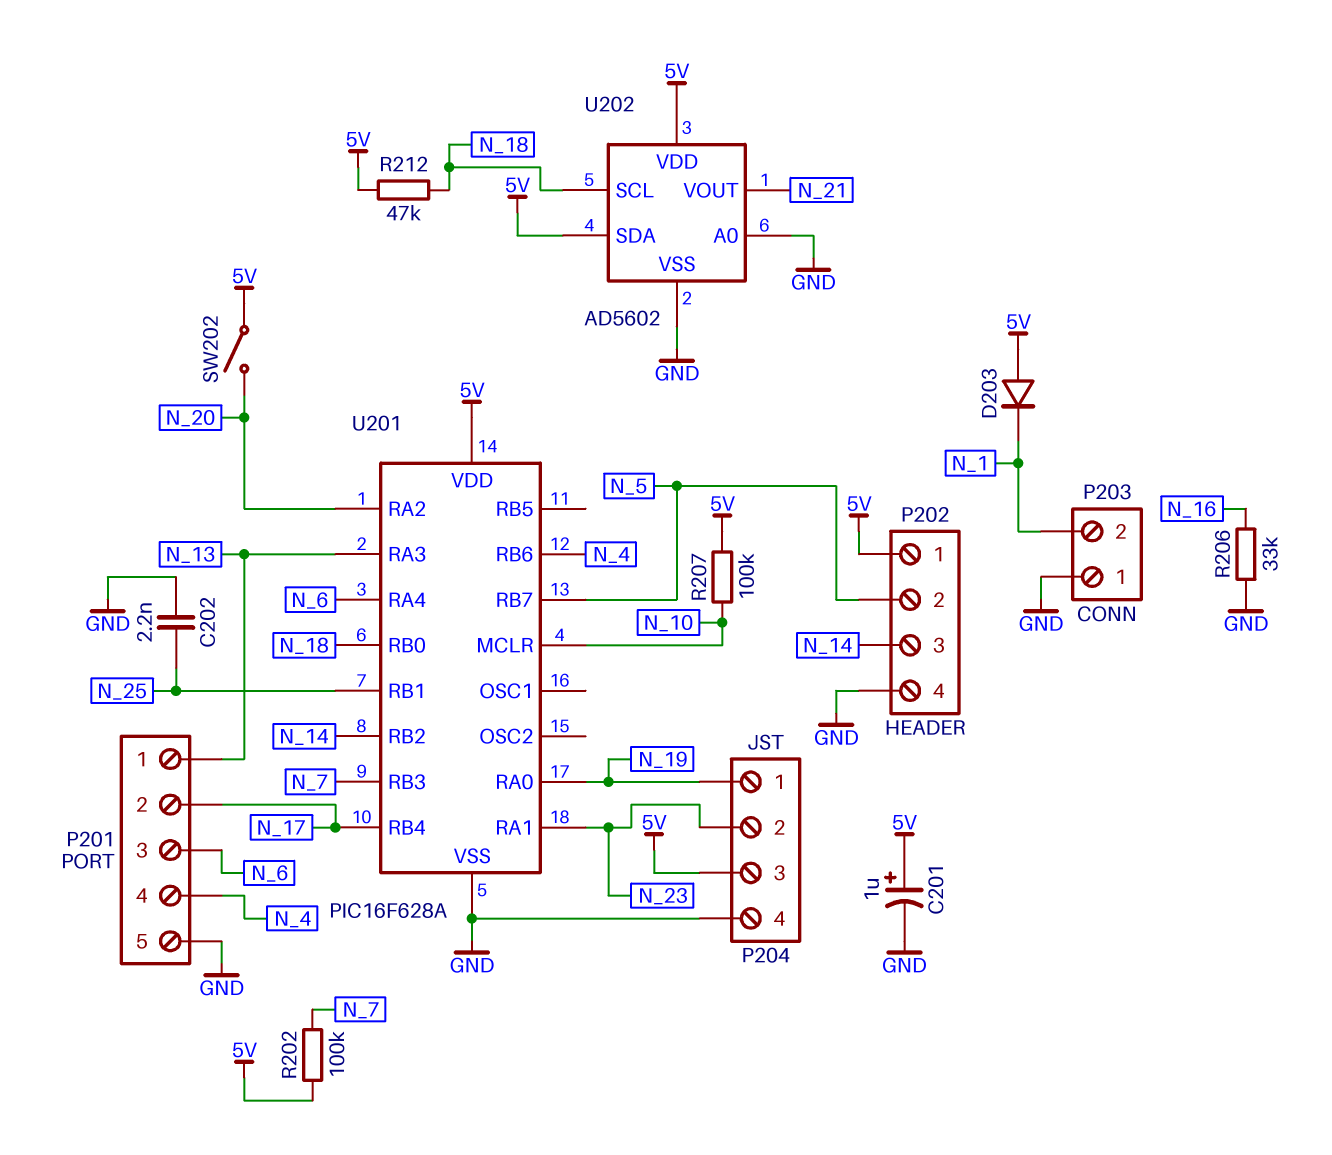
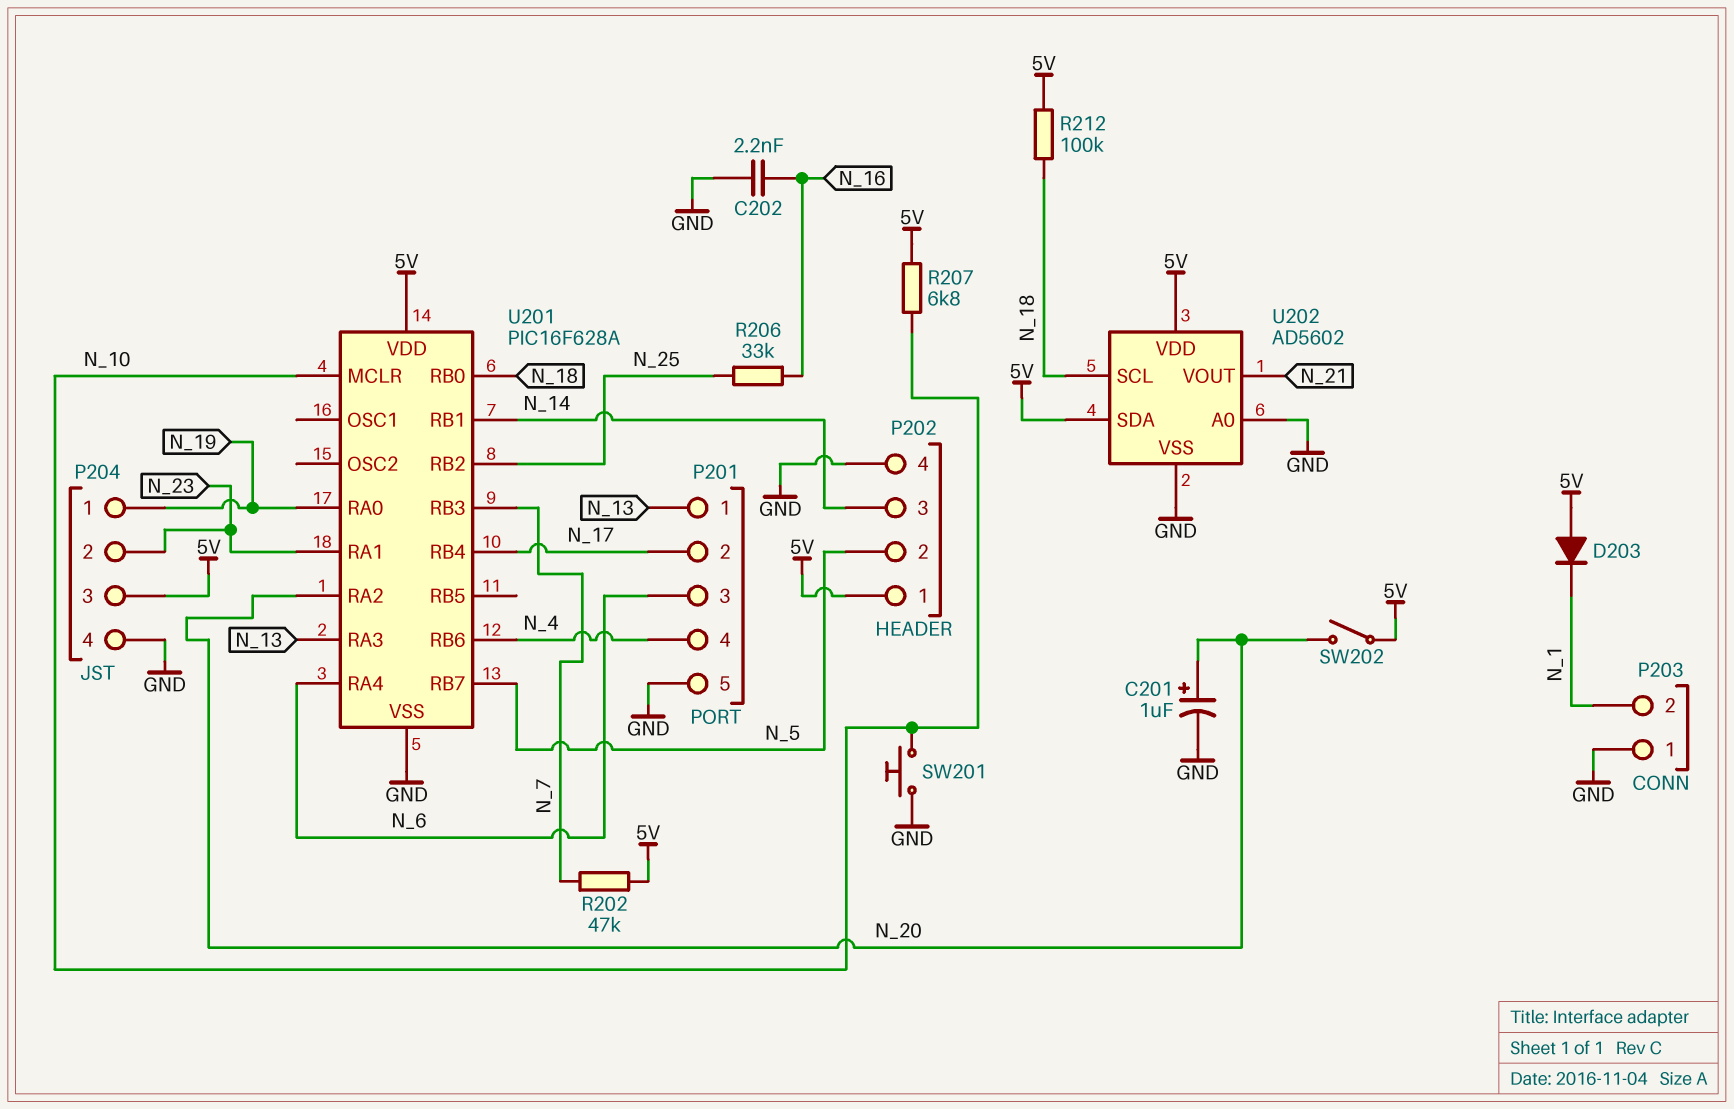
C201: 1uF (plus 5V, minus GND) -> 1uF (plus N_20, minus GND)
C202: 2.2nF (GND, N_25) -> 2.2nF (GND, N_16)
R202: 100k (5V, N_7) -> 47k (5V, N_7)
R206: 33k (GND, N_16) -> 33k (N_16, N_25)
R207: 100k (5V, N_10) -> 6.8k (5V, N_10)
R212: 47k (5V, N_18) -> 100k (5V, N_18)
SW201: none -> button (GND, N_10)
U201 pin RB1: N_25 -> N_14
U201 pin RB2: N_14 -> N_25

